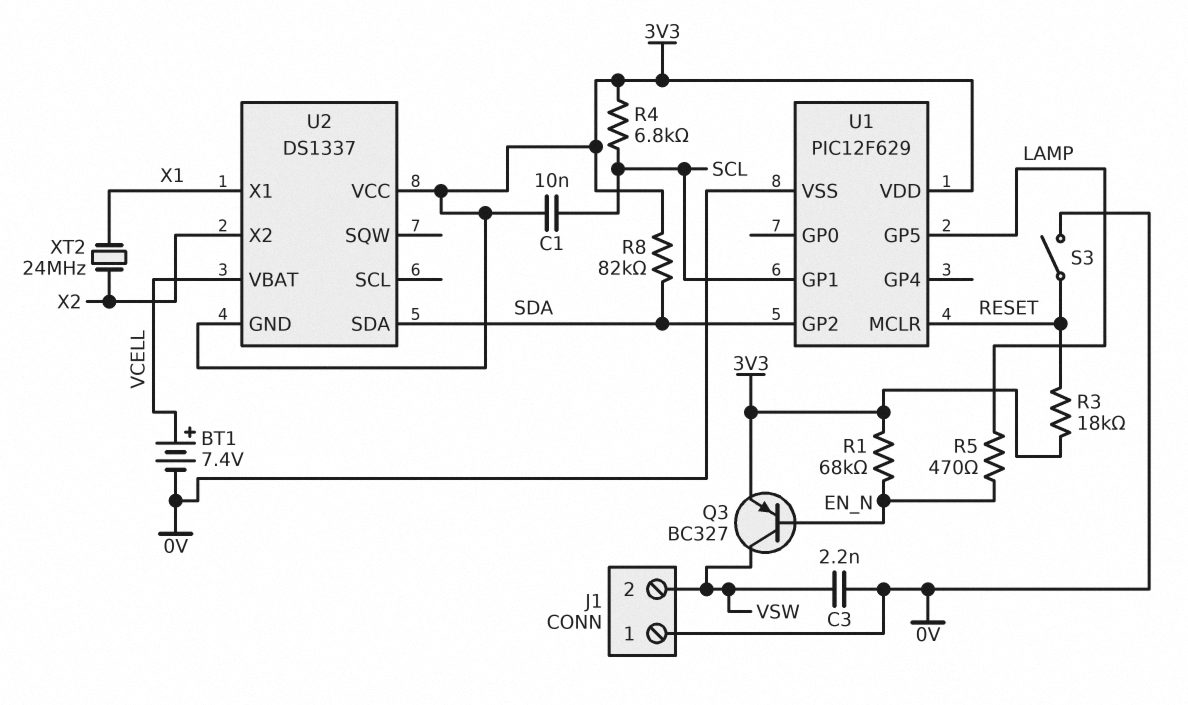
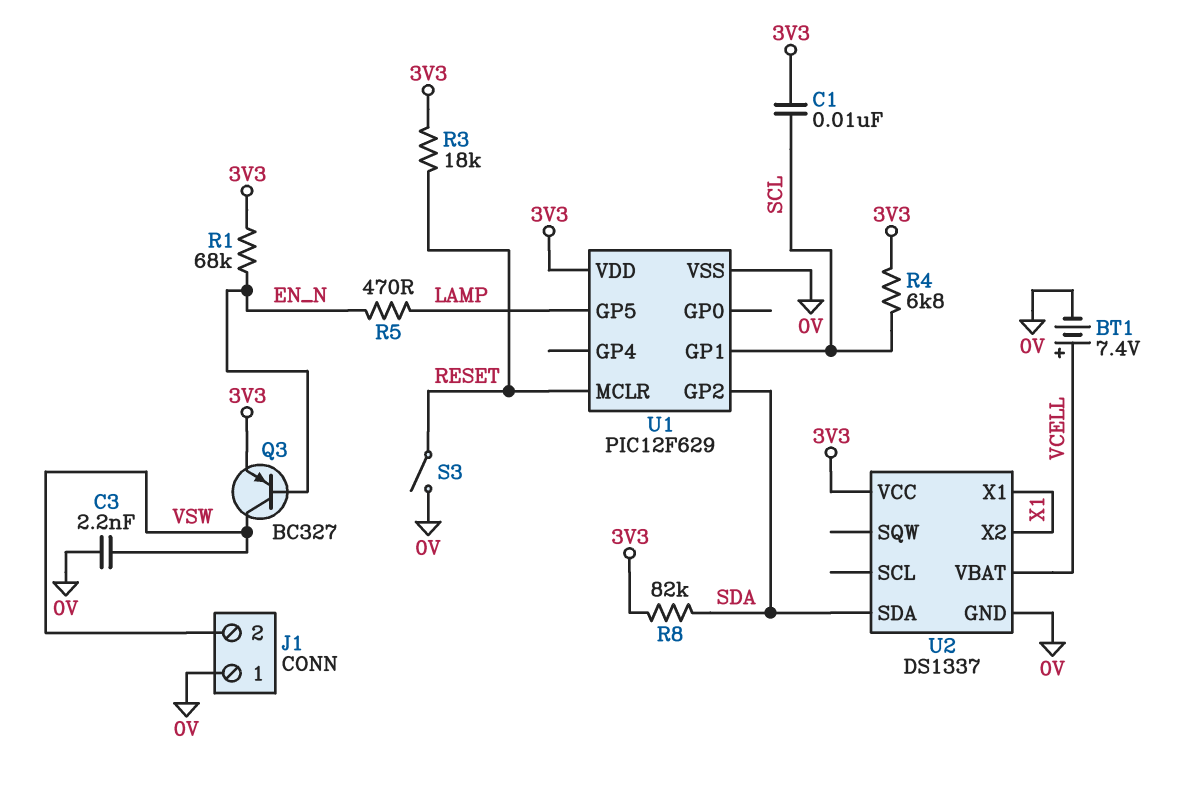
U2 pin GND: 3V3 -> 0V
U2 pin X2: X2 -> X1
XT2: 24MHz (X1, X2) -> none

